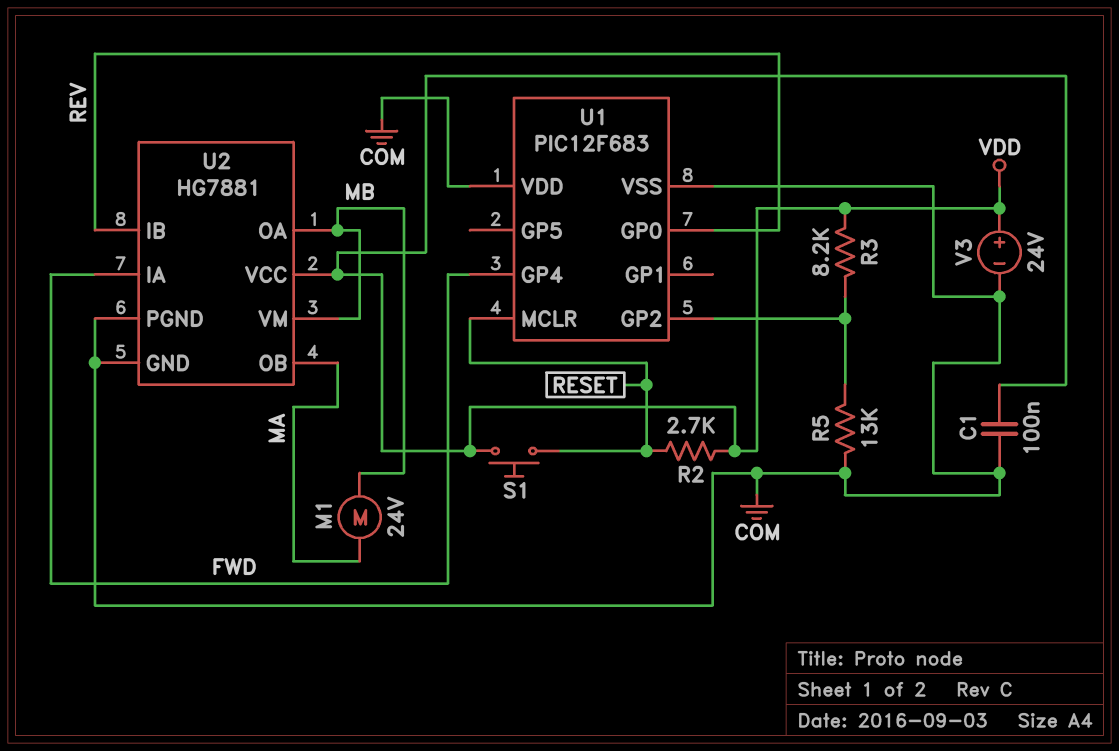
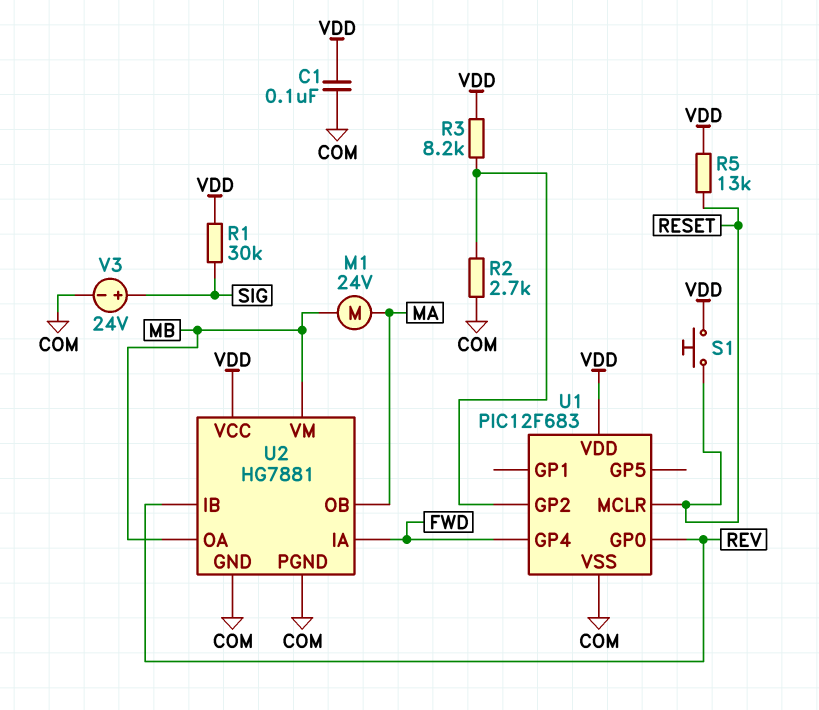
R1: none -> 30k (SIG, VDD)
R2: 2.7k (RESET, VDD) -> 2.7k (COM, U1/GP2)
R5: 13k (COM, U1/GP2) -> 13k (RESET, VDD)
U1 pin VDD: COM -> VDD
V3: 24V (plus VDD, minus COM) -> 24V (plus SIG, minus COM)

